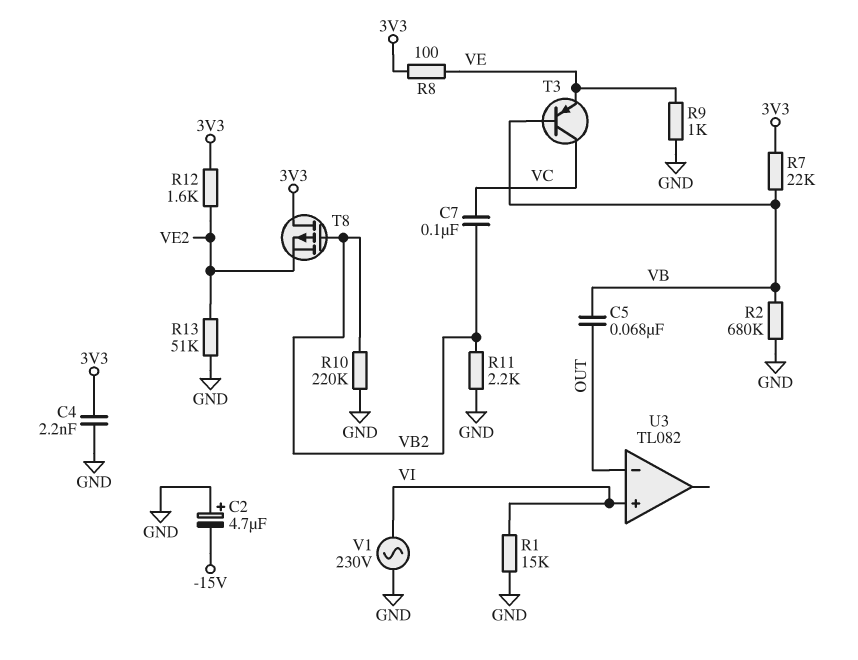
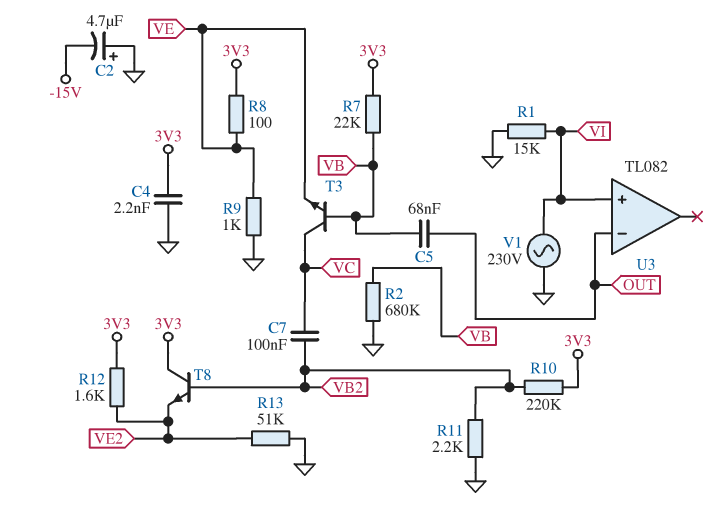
R10: 220k (GND, VB2) -> 220k (3V3, VB2)
T3: PNP (B VB, C VC, E VE) -> NPN (B VB, C VC, E VE)
T8: PMOS (G VB2, D 3V3, S VE2) -> NPN (B VB2, C 3V3, E VE2)

